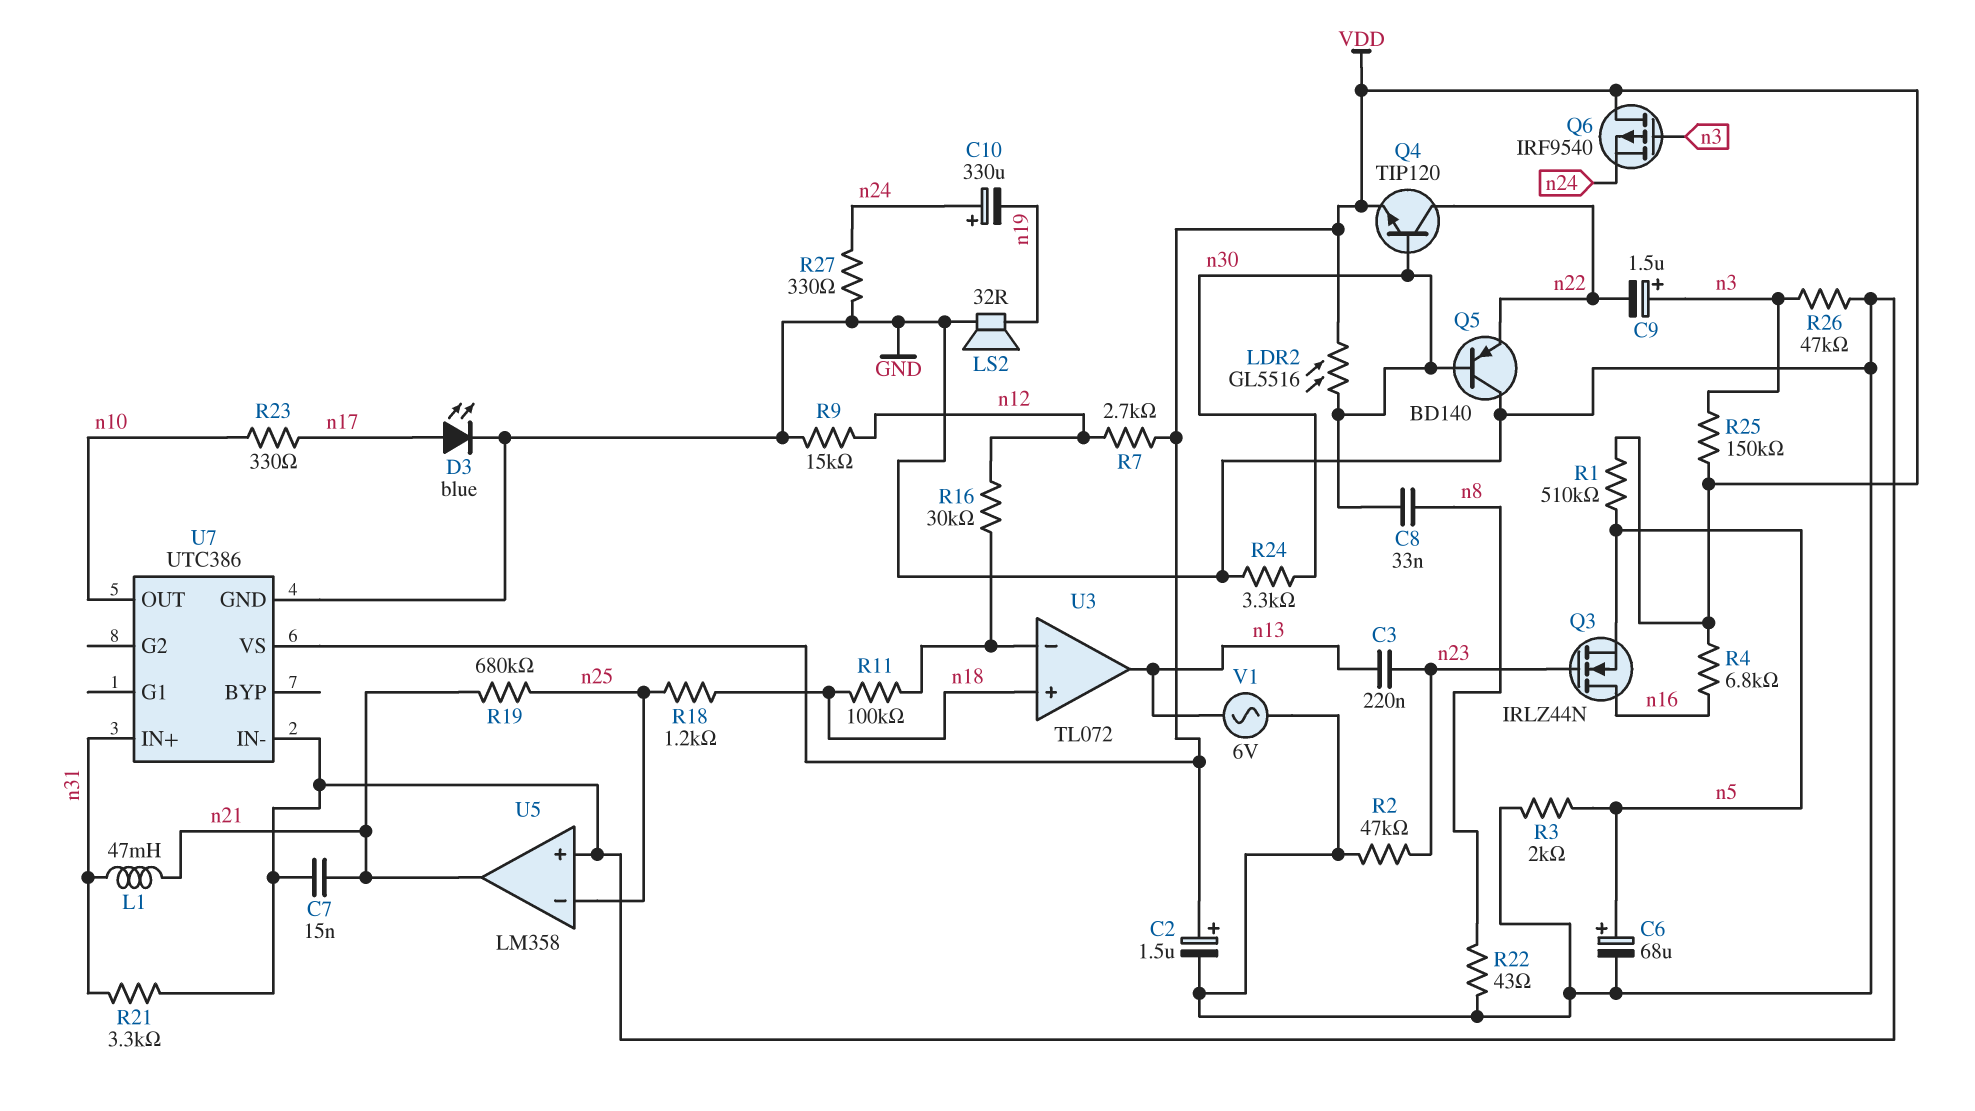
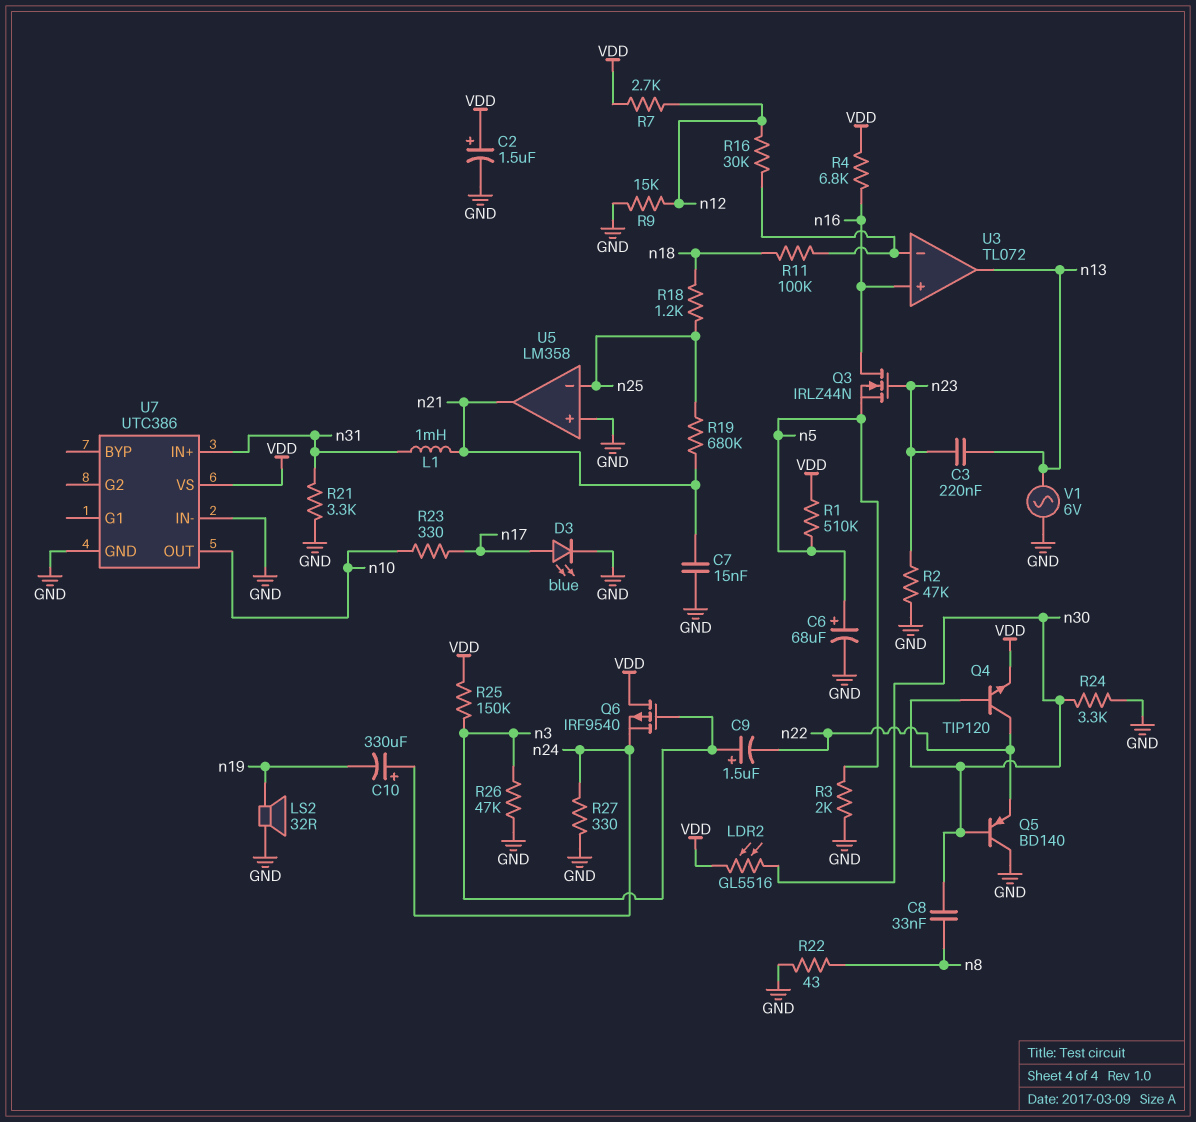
L1: 47mH (n21, n31) -> 1mH (n21, n31)
U3 pin in+: n18 -> n16

